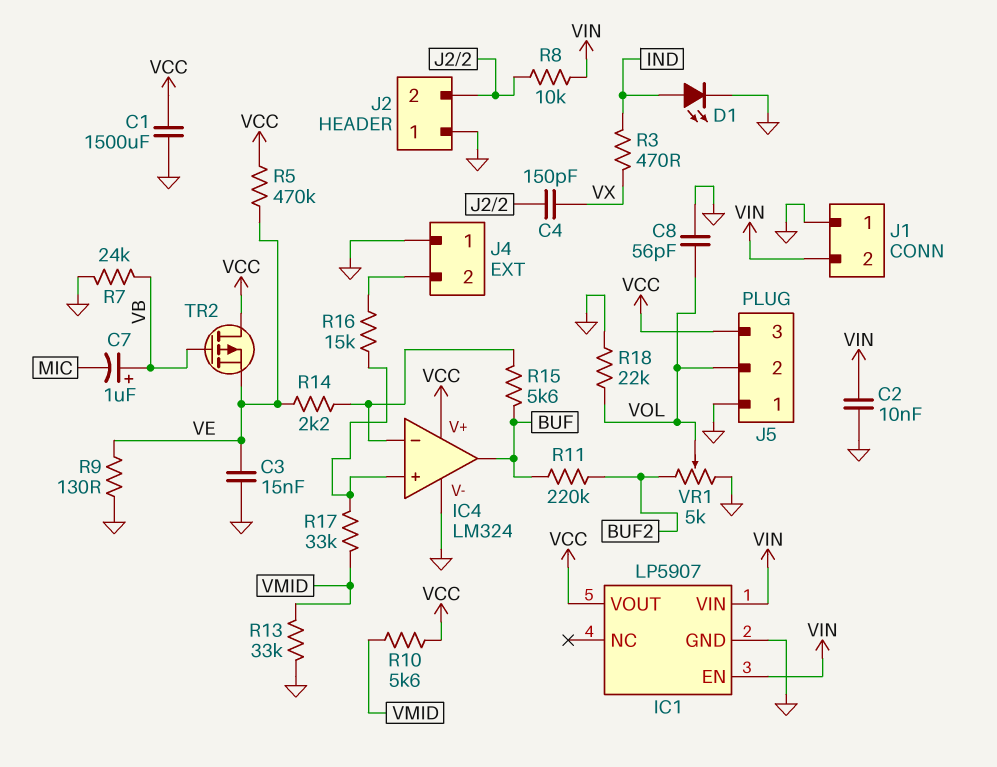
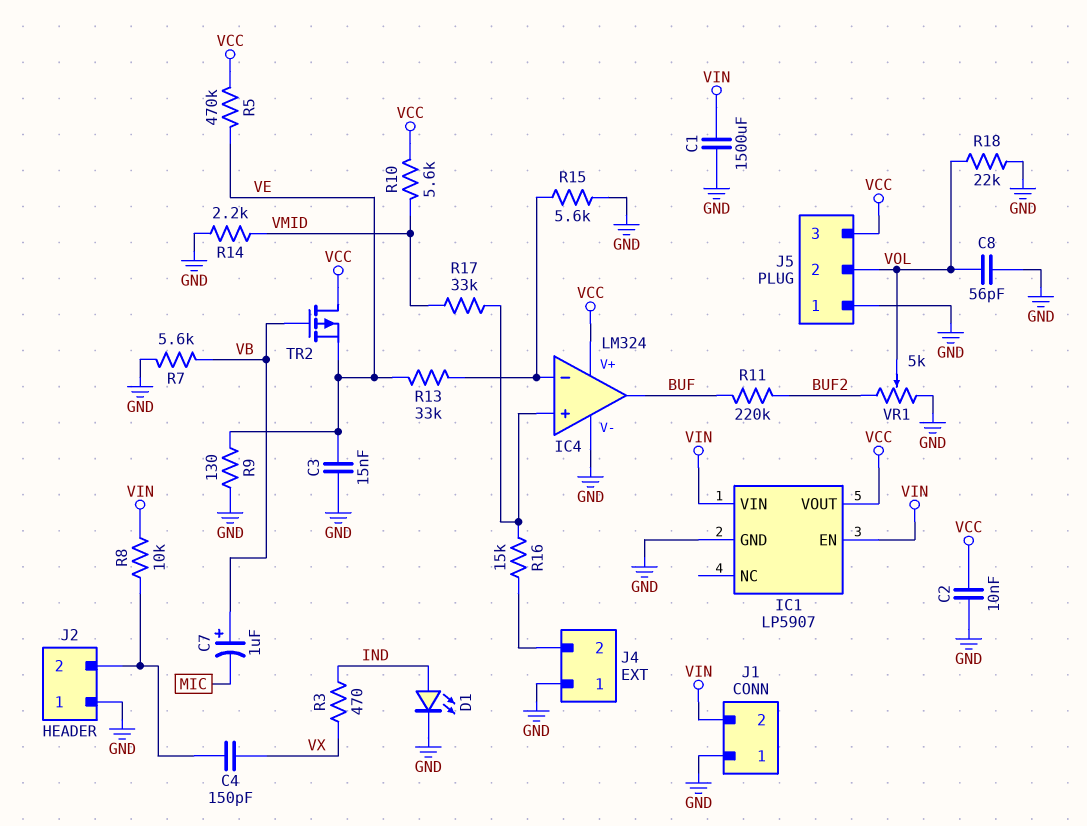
C1: 1500uF (GND, VCC) -> 1500uF (GND, VIN)
C2: 10nF (GND, VIN) -> 10nF (GND, VCC)
R7: 24k (GND, VB) -> 5.6k (GND, VB)
R13: 33k (GND, VMID) -> 33k (IC4/in-, VE)
R14: 2.2k (IC4/in-, VE) -> 2.2k (GND, VMID)
R15: 5.6k (BUF, IC4/in-) -> 5.6k (GND, IC4/in-)

